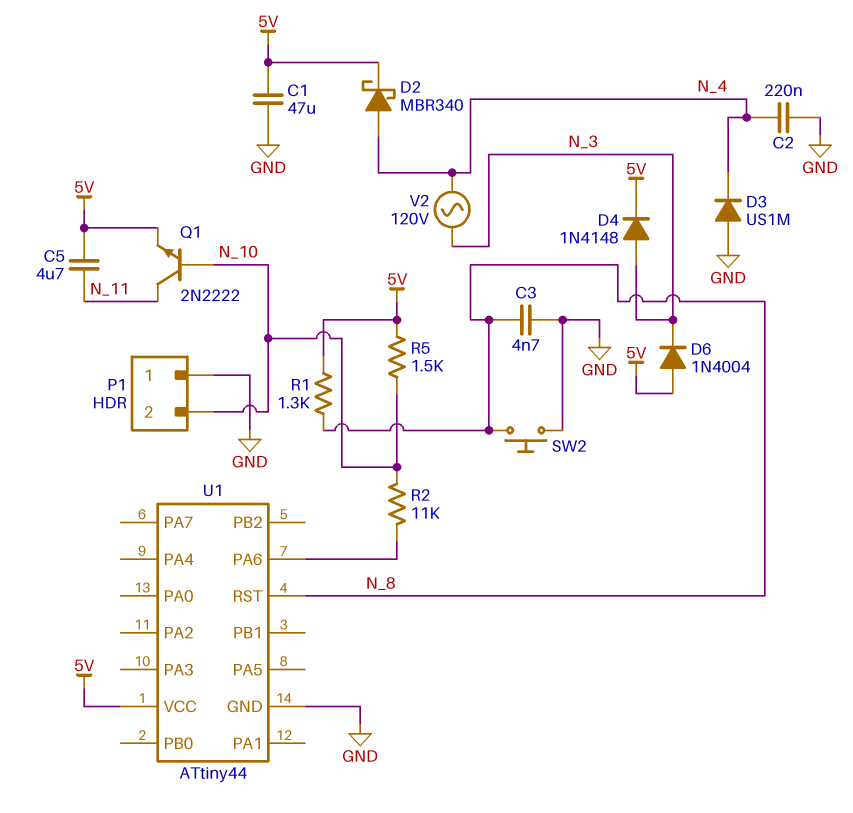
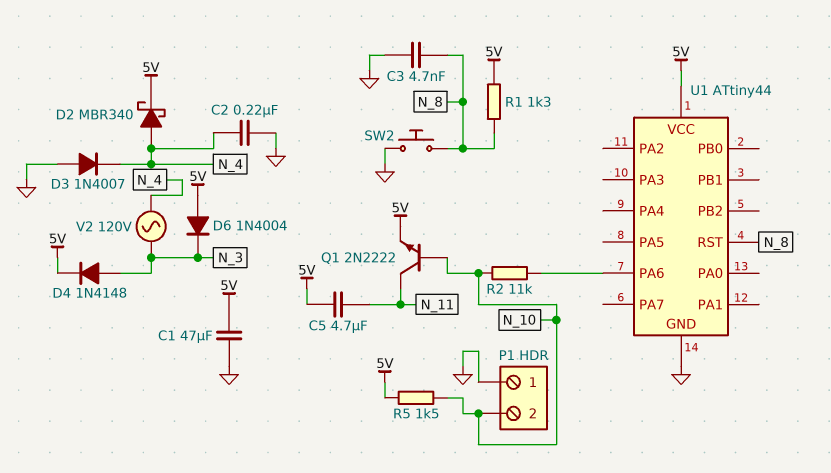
D3: diode US1M (A GND, K N_4) -> diode 1N4007 (A GND, K N_4)

